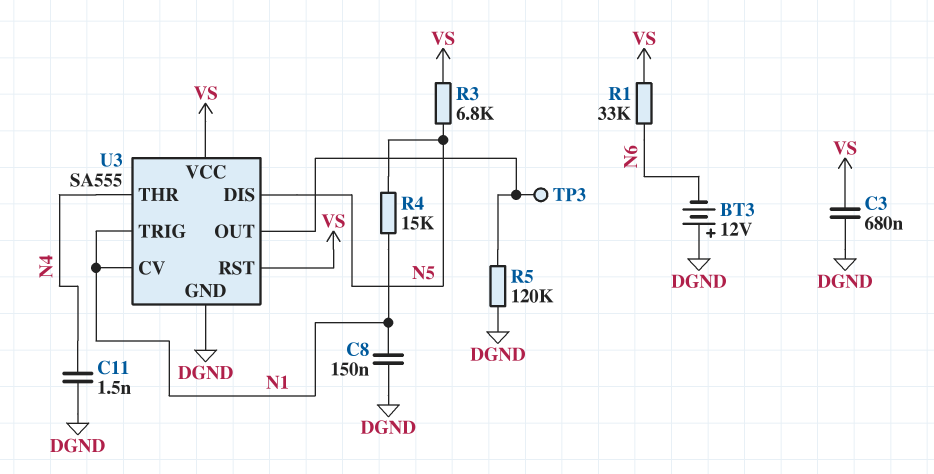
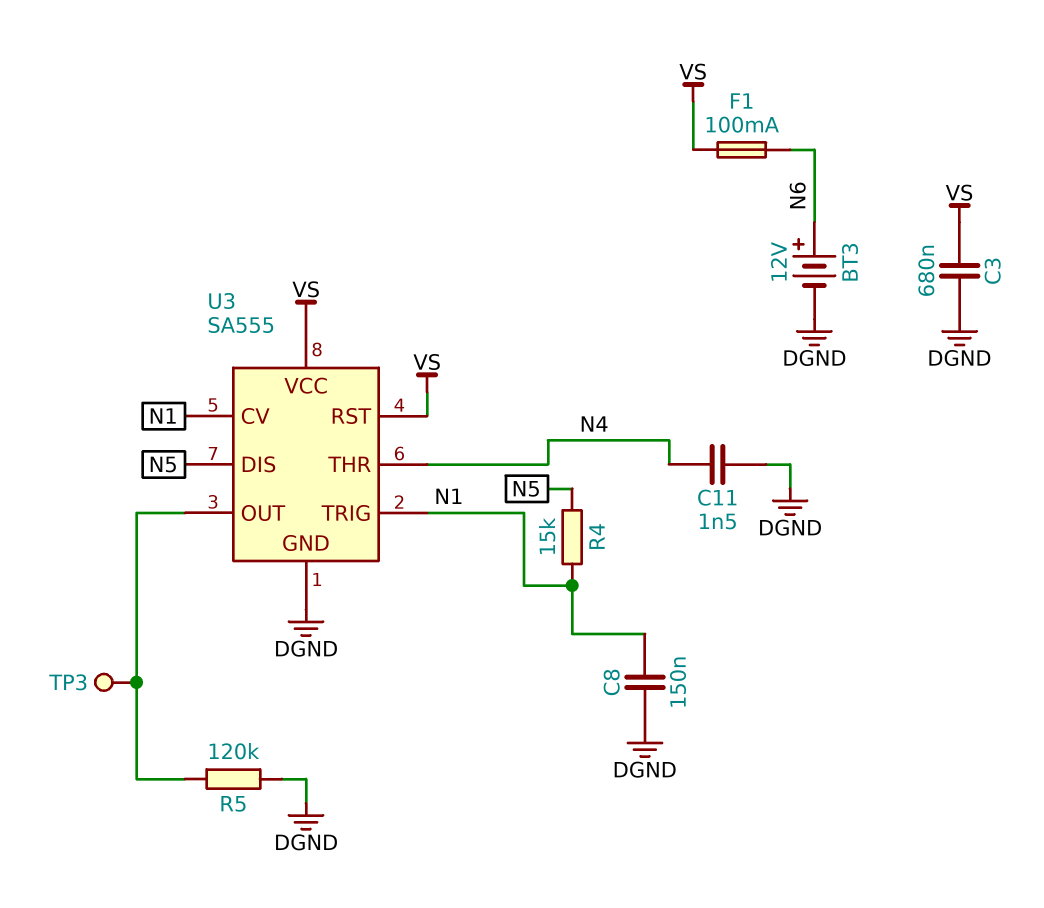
BT3: 12V (plus DGND, minus N6) -> 12V (plus N6, minus DGND)
F1: none -> 100mA (N6, VS)
R1: 33k (N6, VS) -> none
R3: 6.8k (N5, VS) -> none

